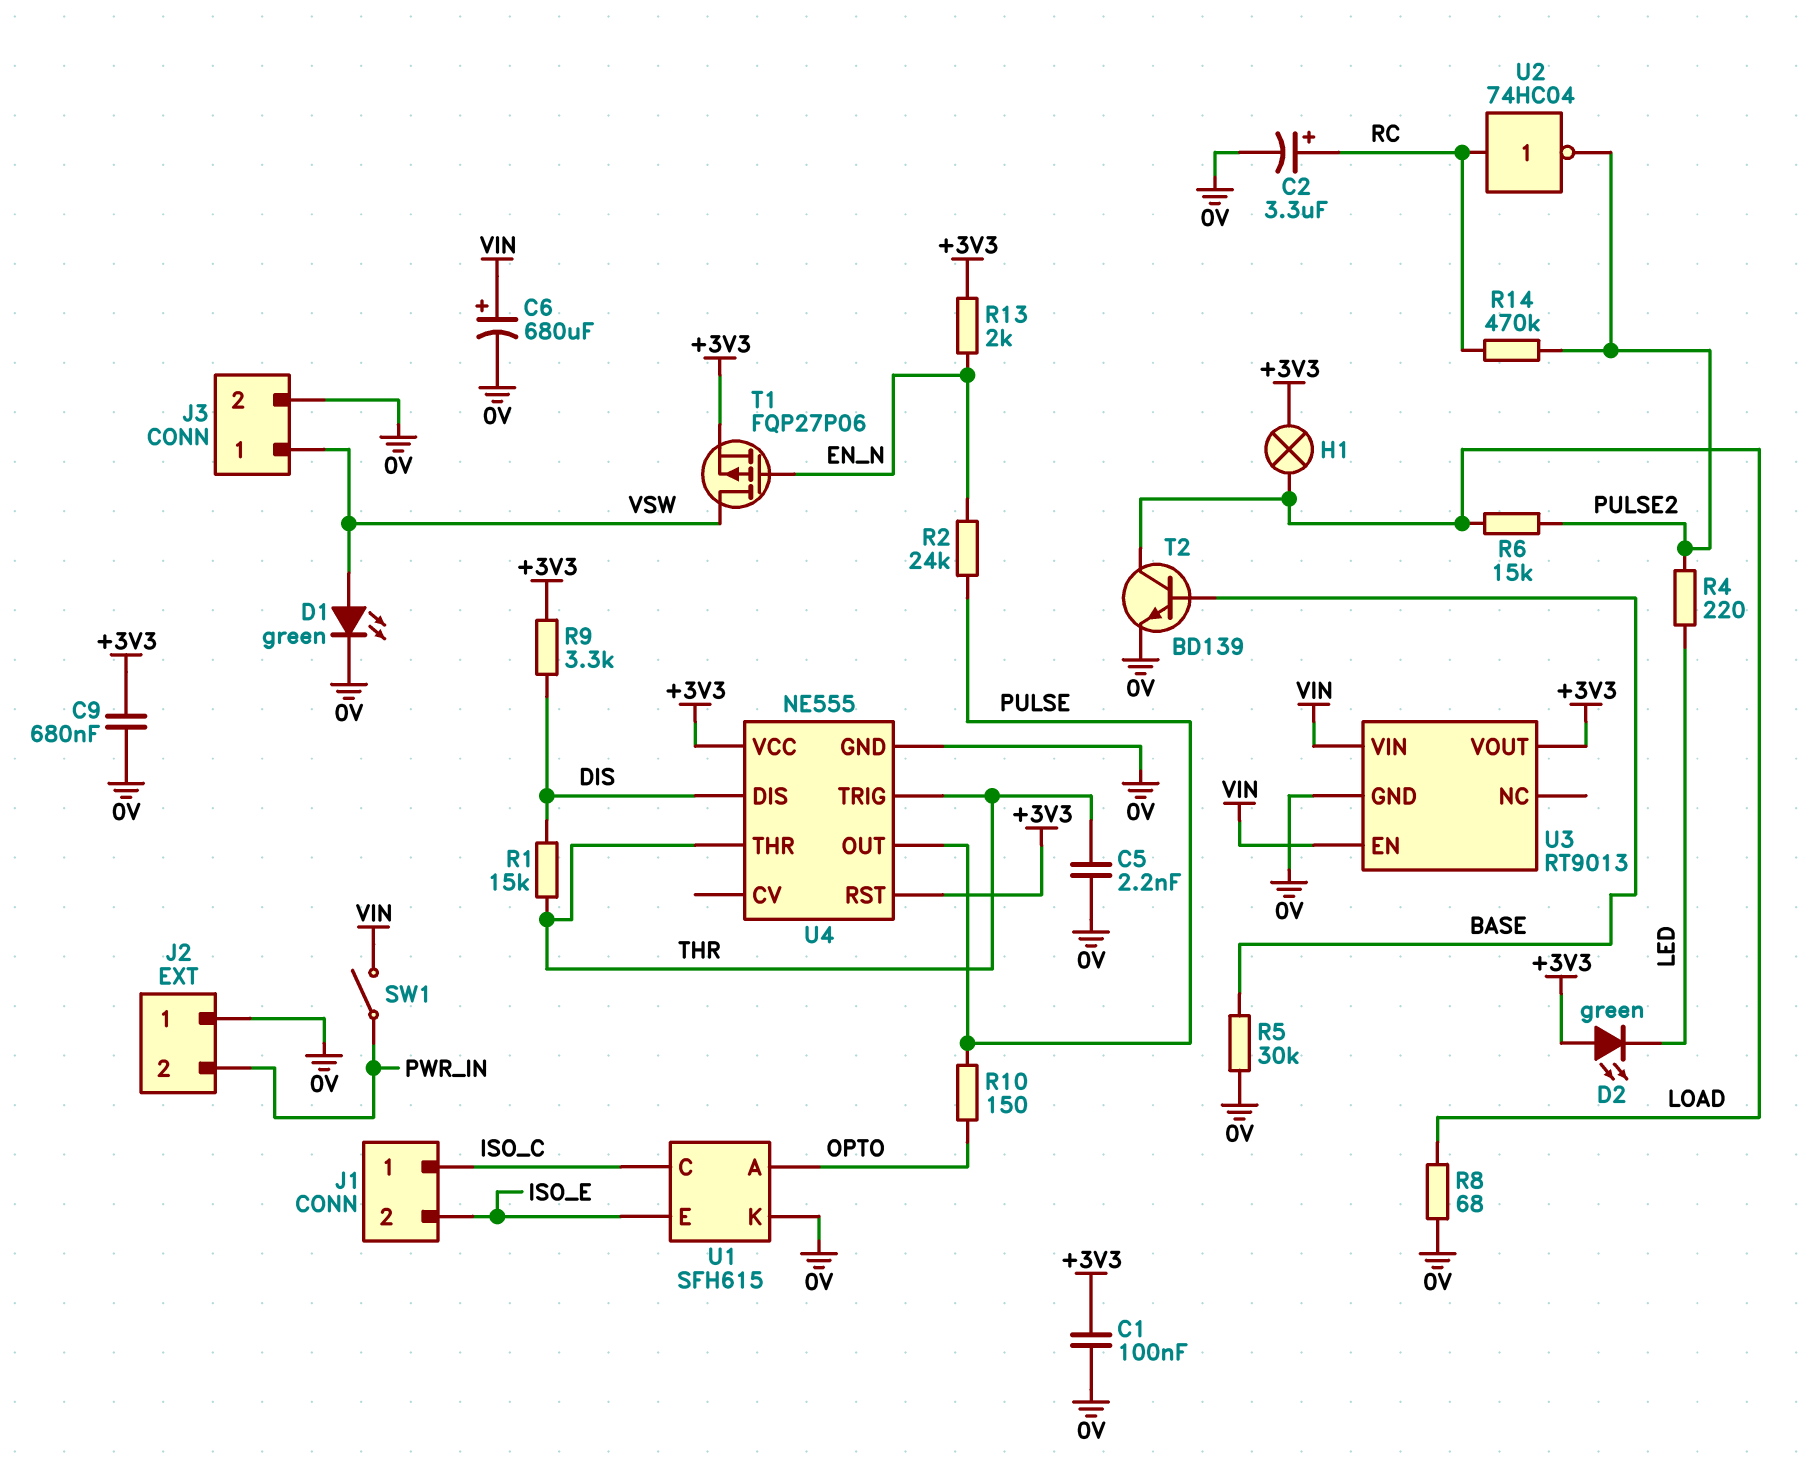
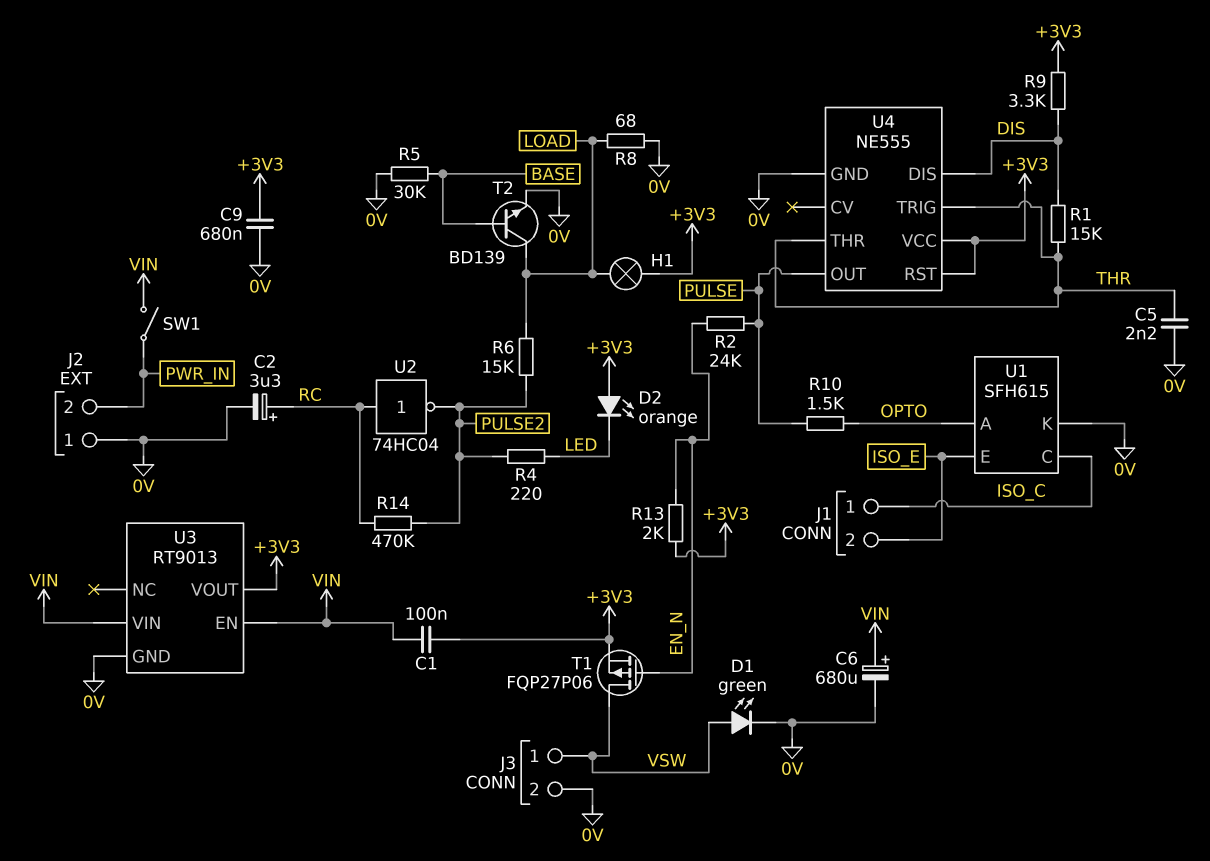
C1: 100nF (+3V3, 0V) -> 100nF (+3V3, VIN)
D2: LED green (A +3V3, K LED) -> LED orange (A +3V3, K LED)
R10: 150 (OPTO, PULSE) -> 1.5k (OPTO, PULSE)

